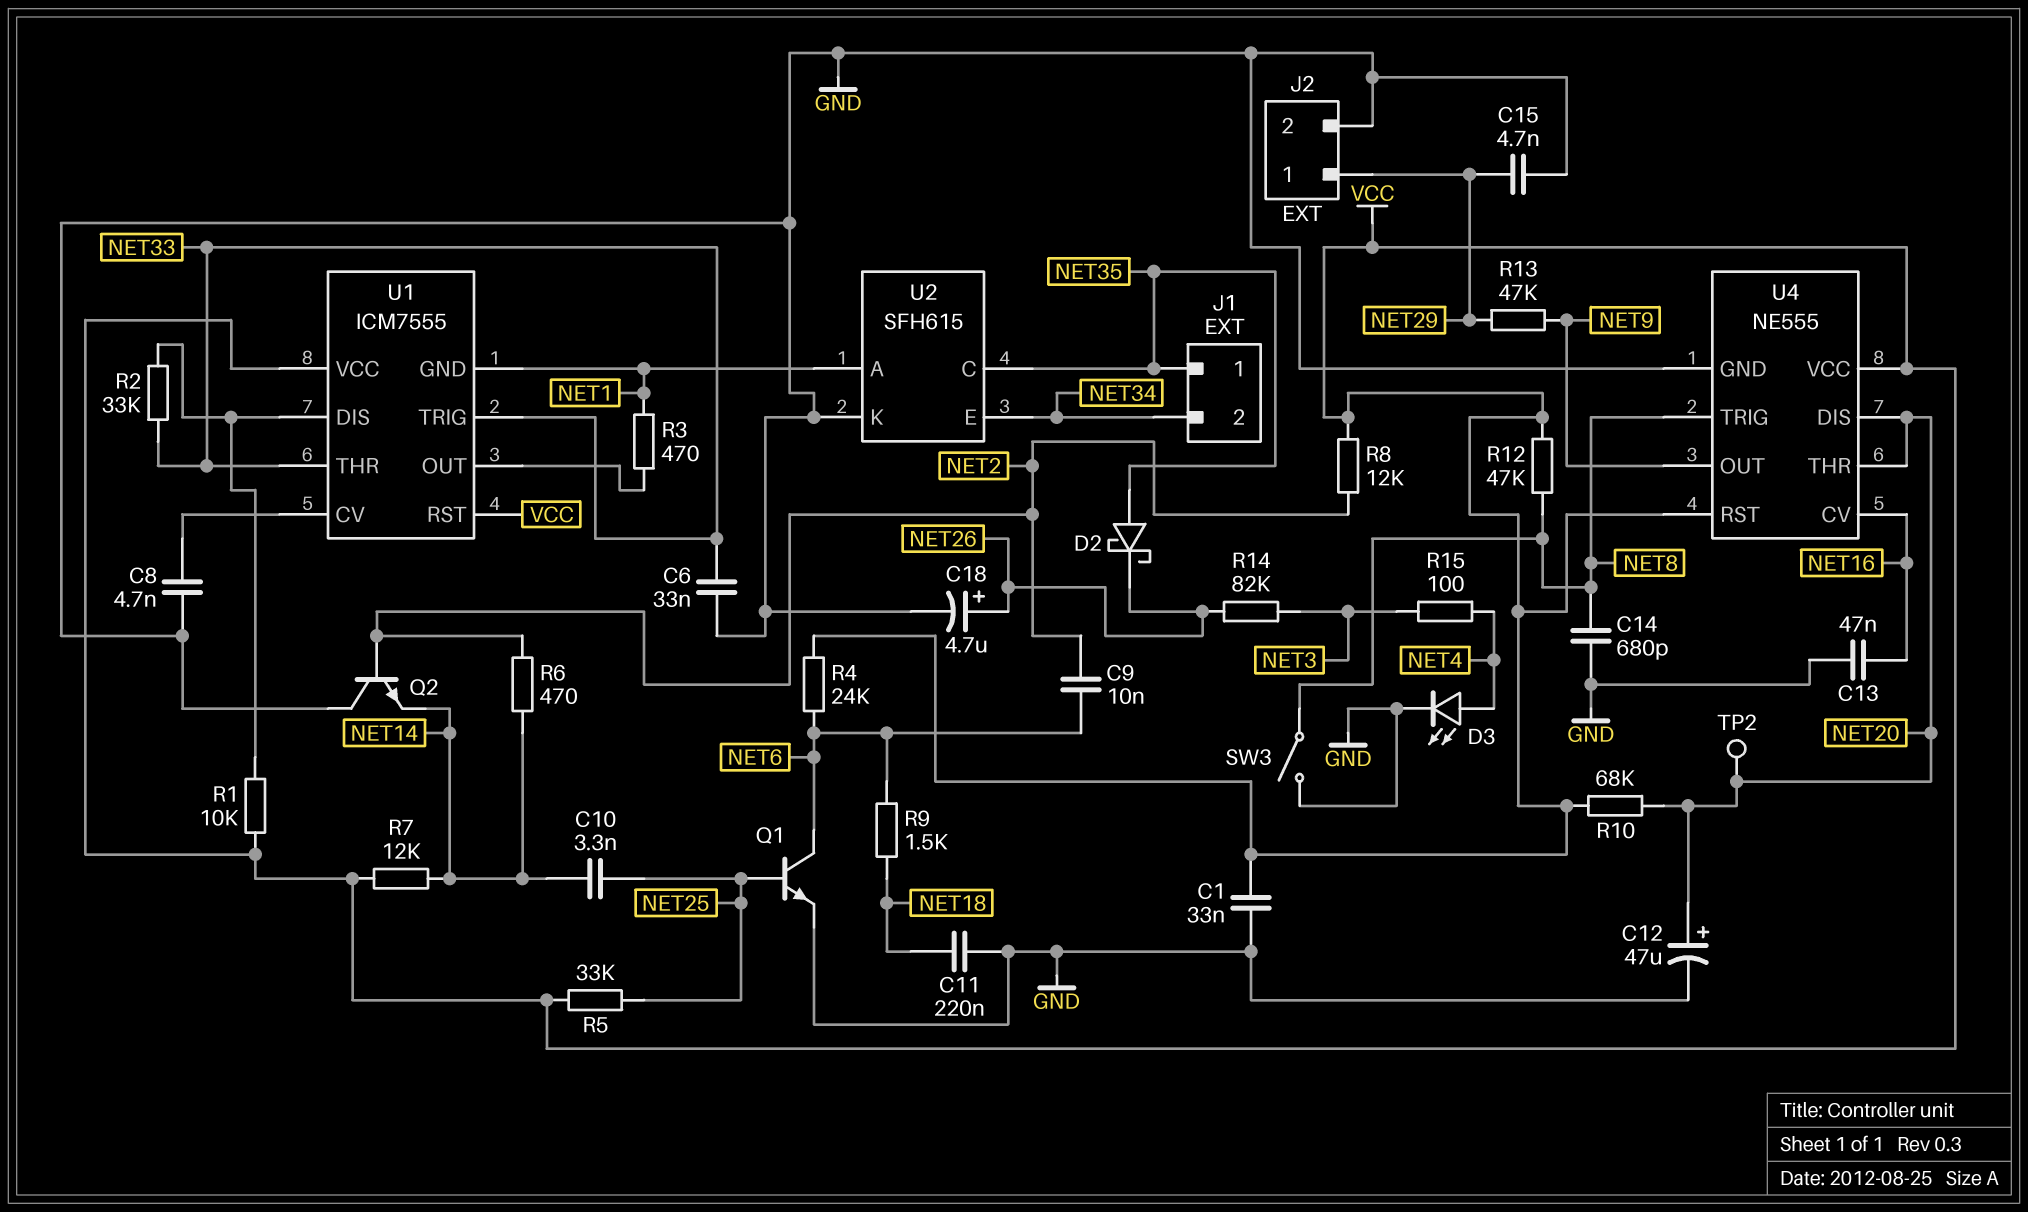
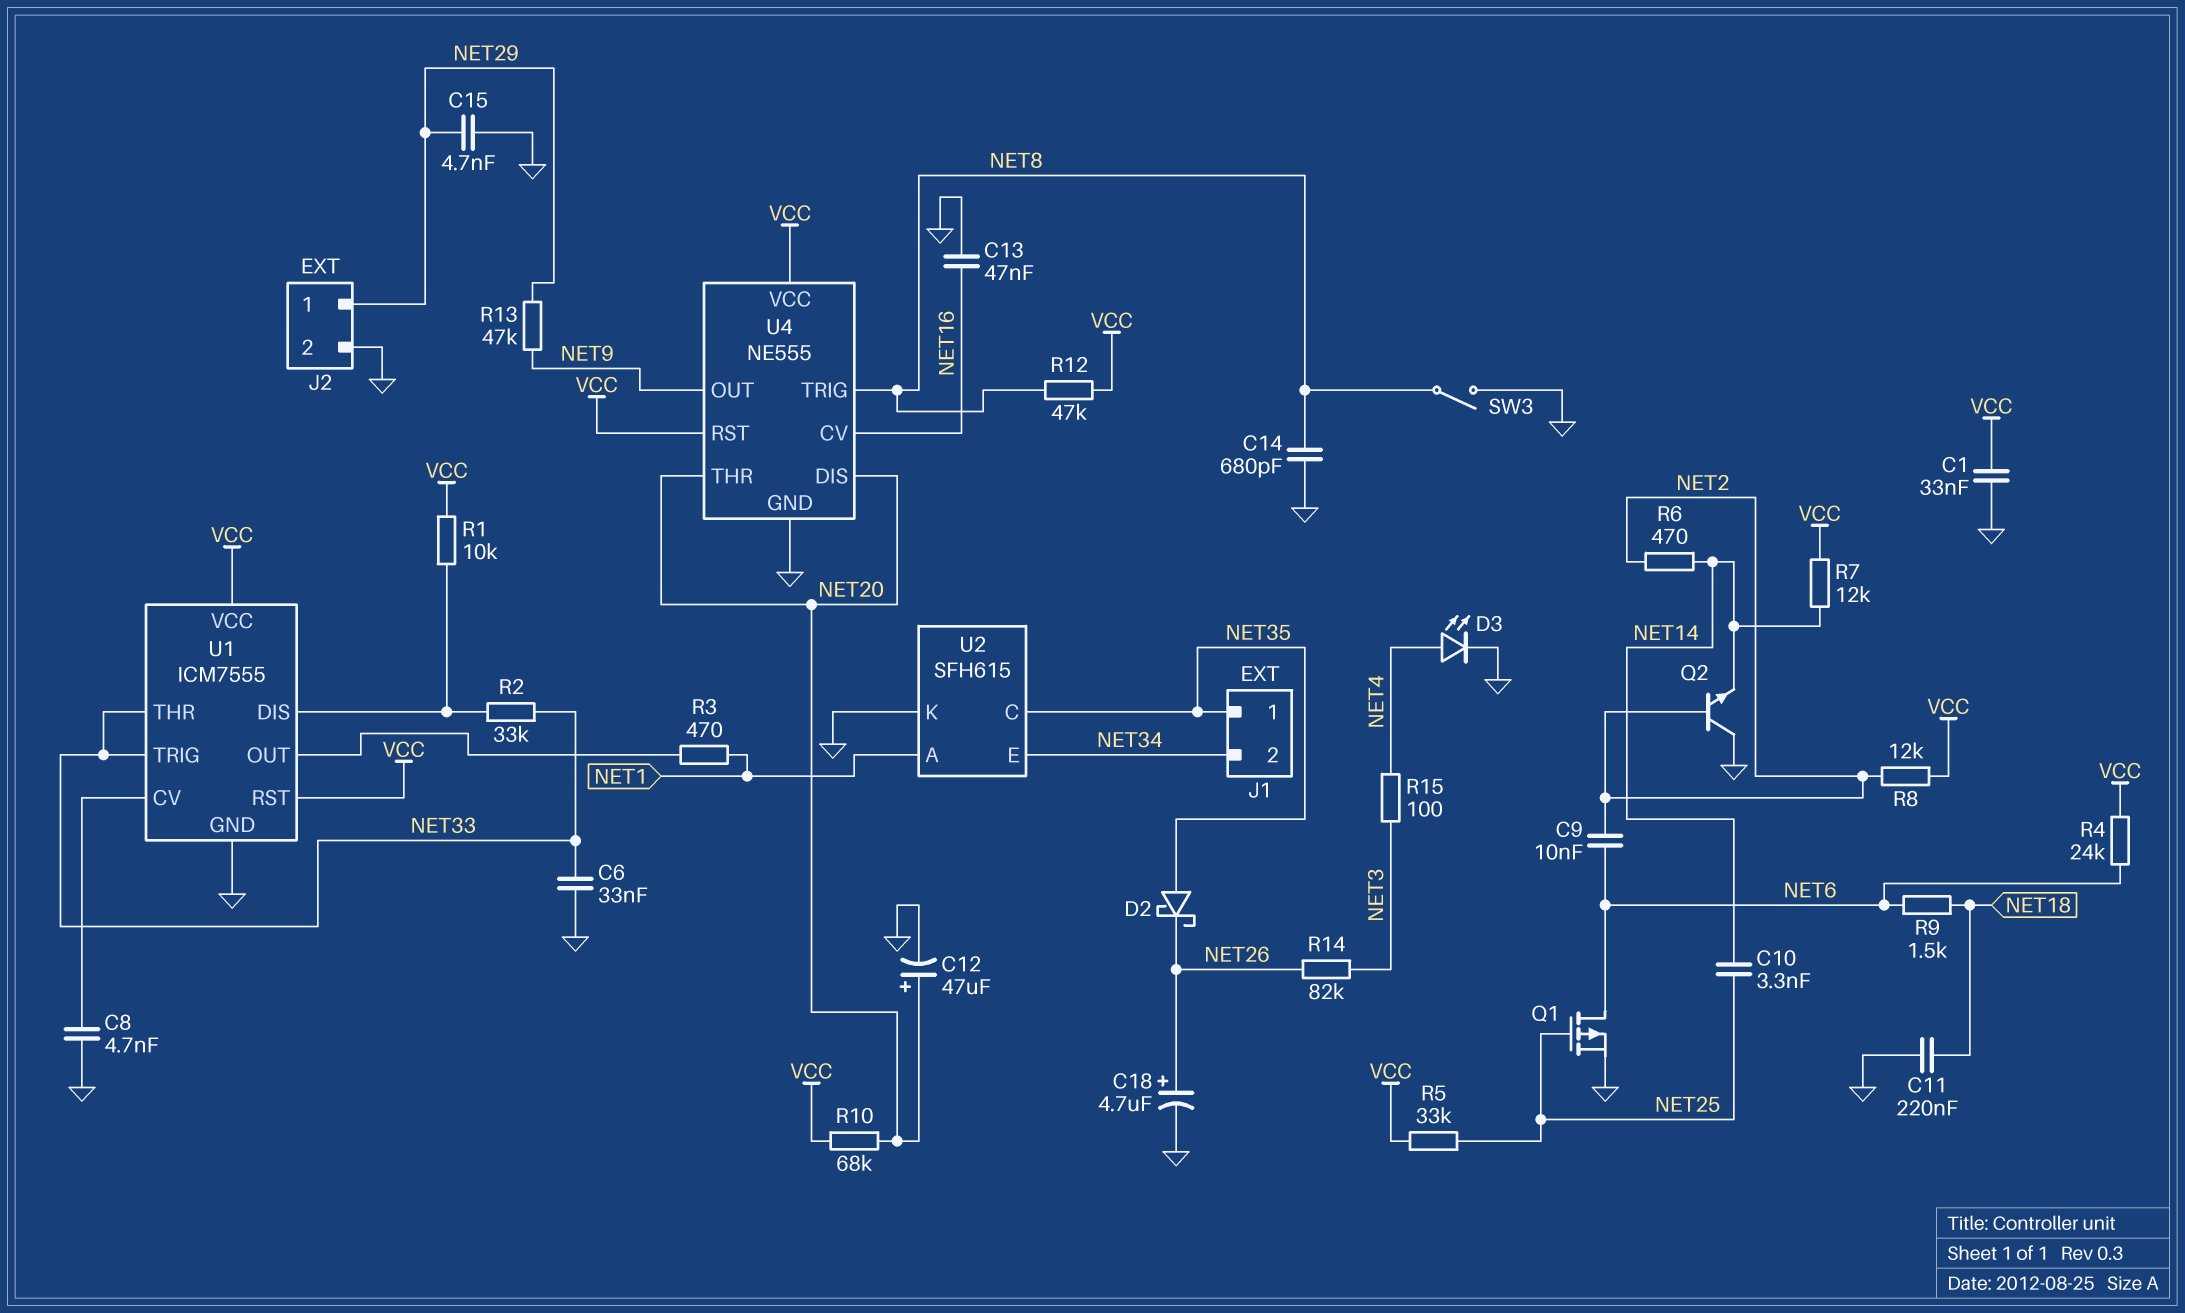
Q1: NPN (B NET25, C NET6, E GND) -> PMOS (G NET25, D NET6, S GND)
TP2: test point (NET20) -> none
U1 pin GND: NET1 -> GND

